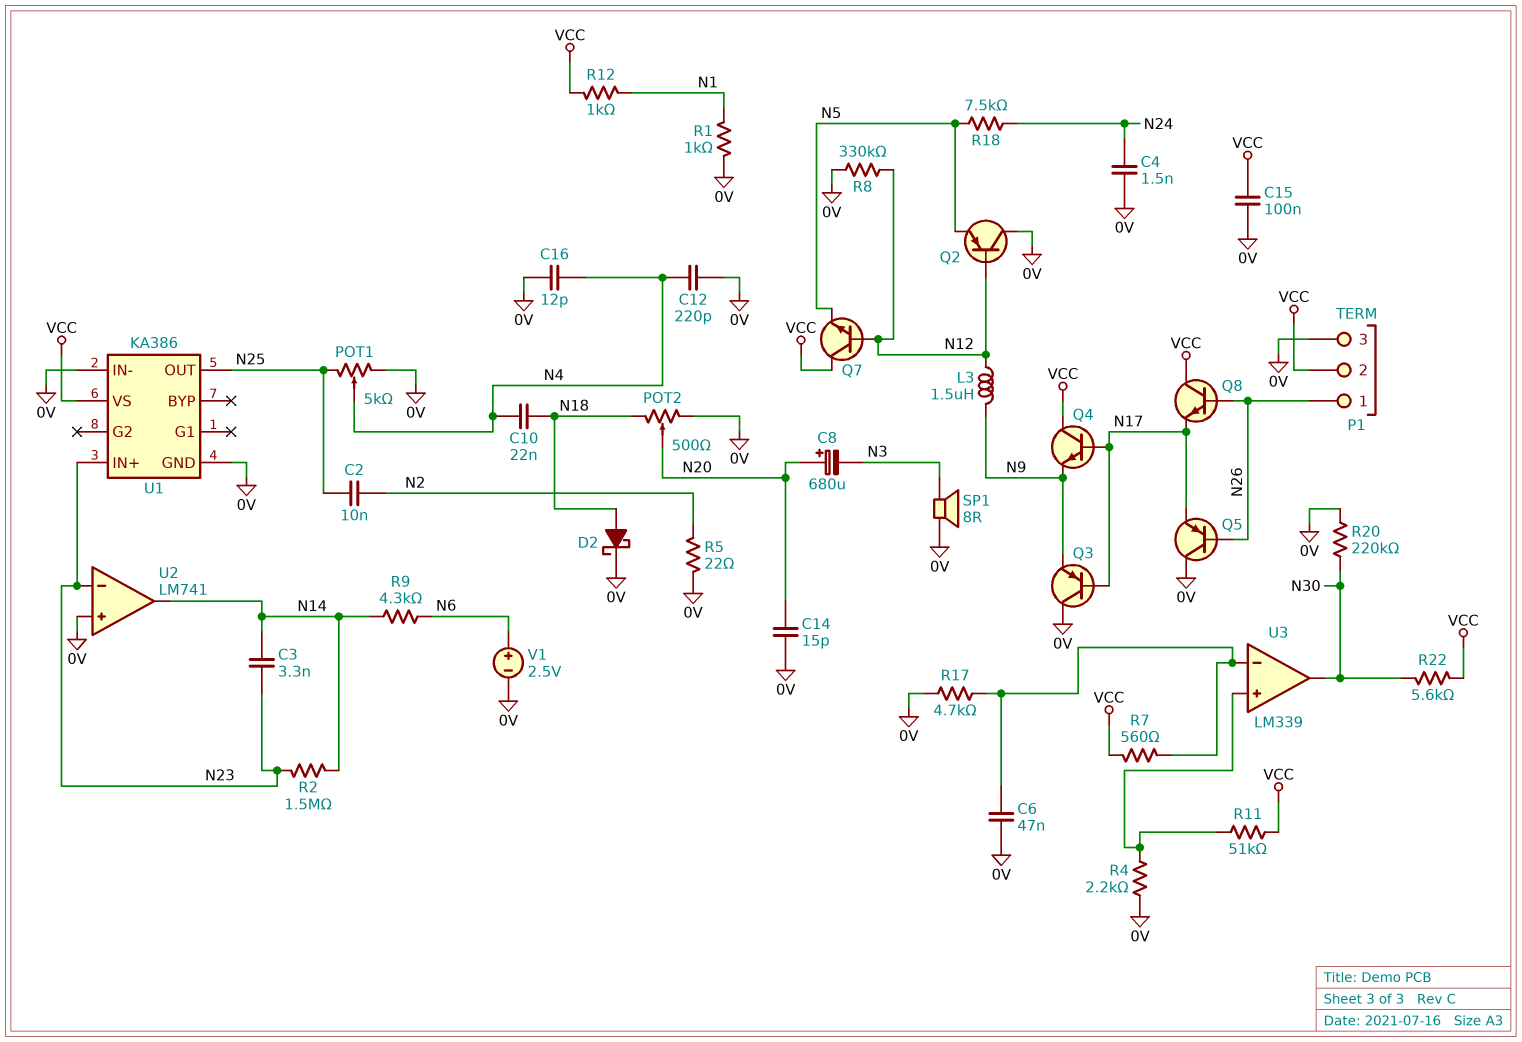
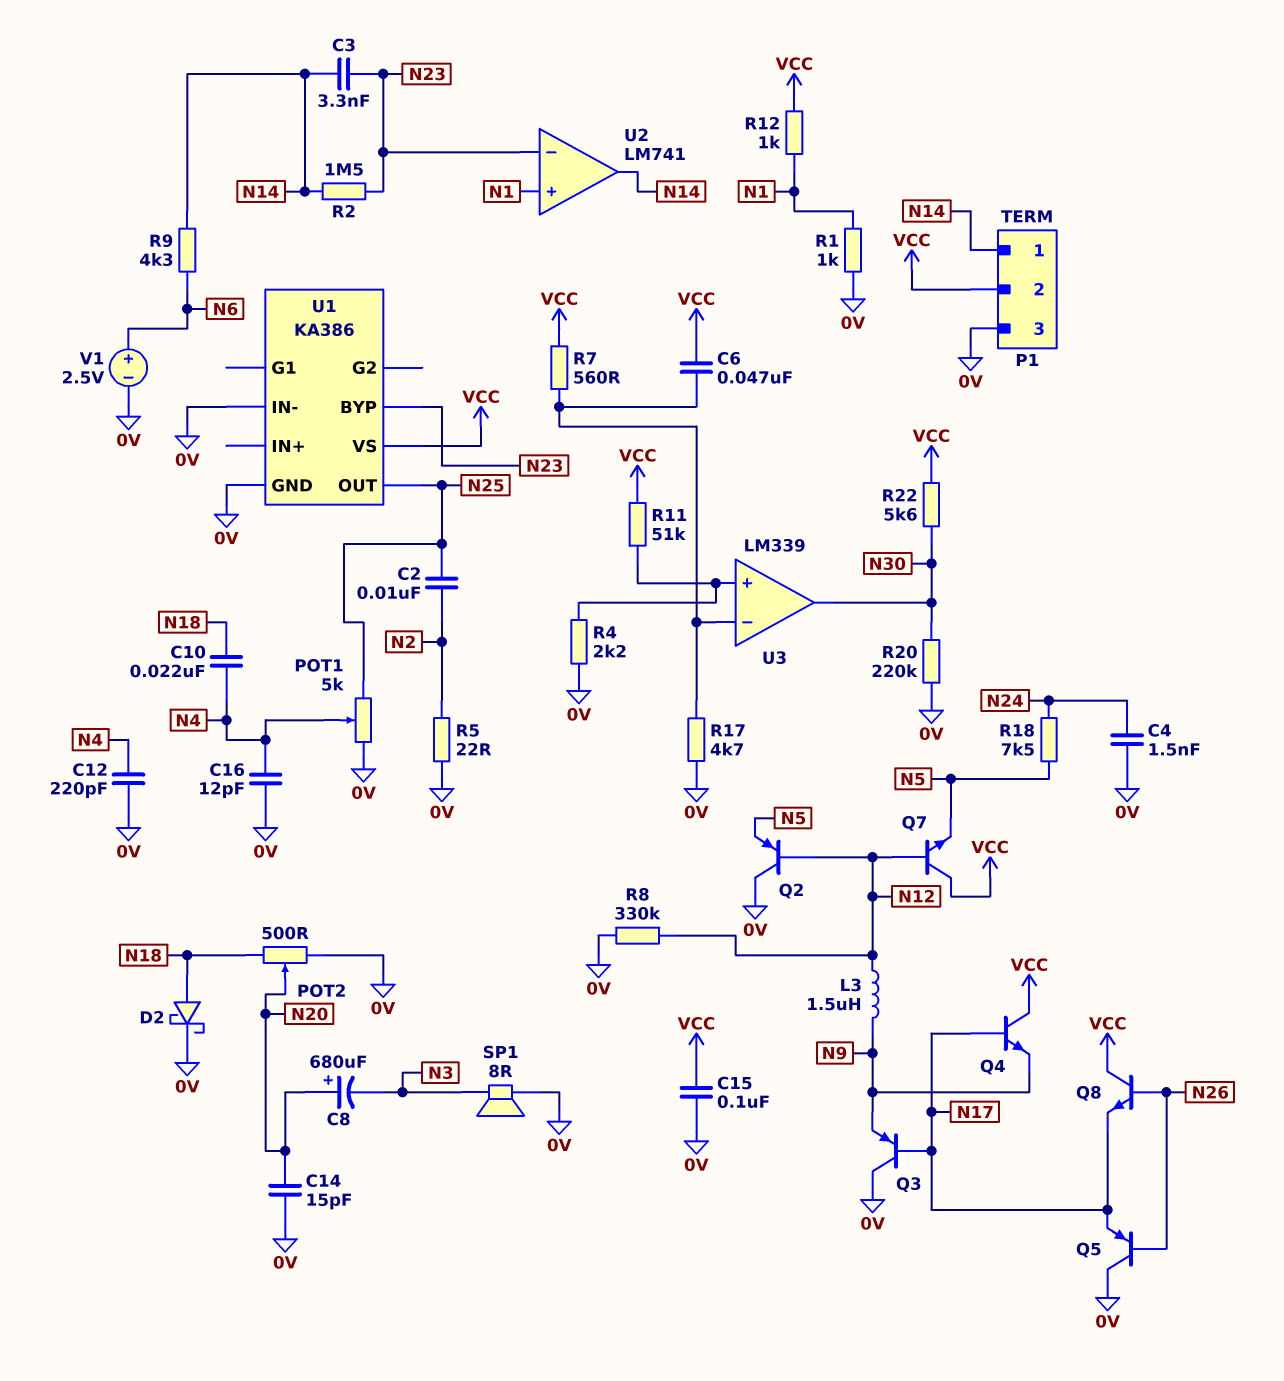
C6: 47nF (0V, U3/in-) -> 47nF (U3/in-, VCC)
P1 pin 1: N26 -> N14
U1 pin BYP: none -> N23
U1 pin IN+: N23 -> none
U2 pin in+: 0V -> N1

